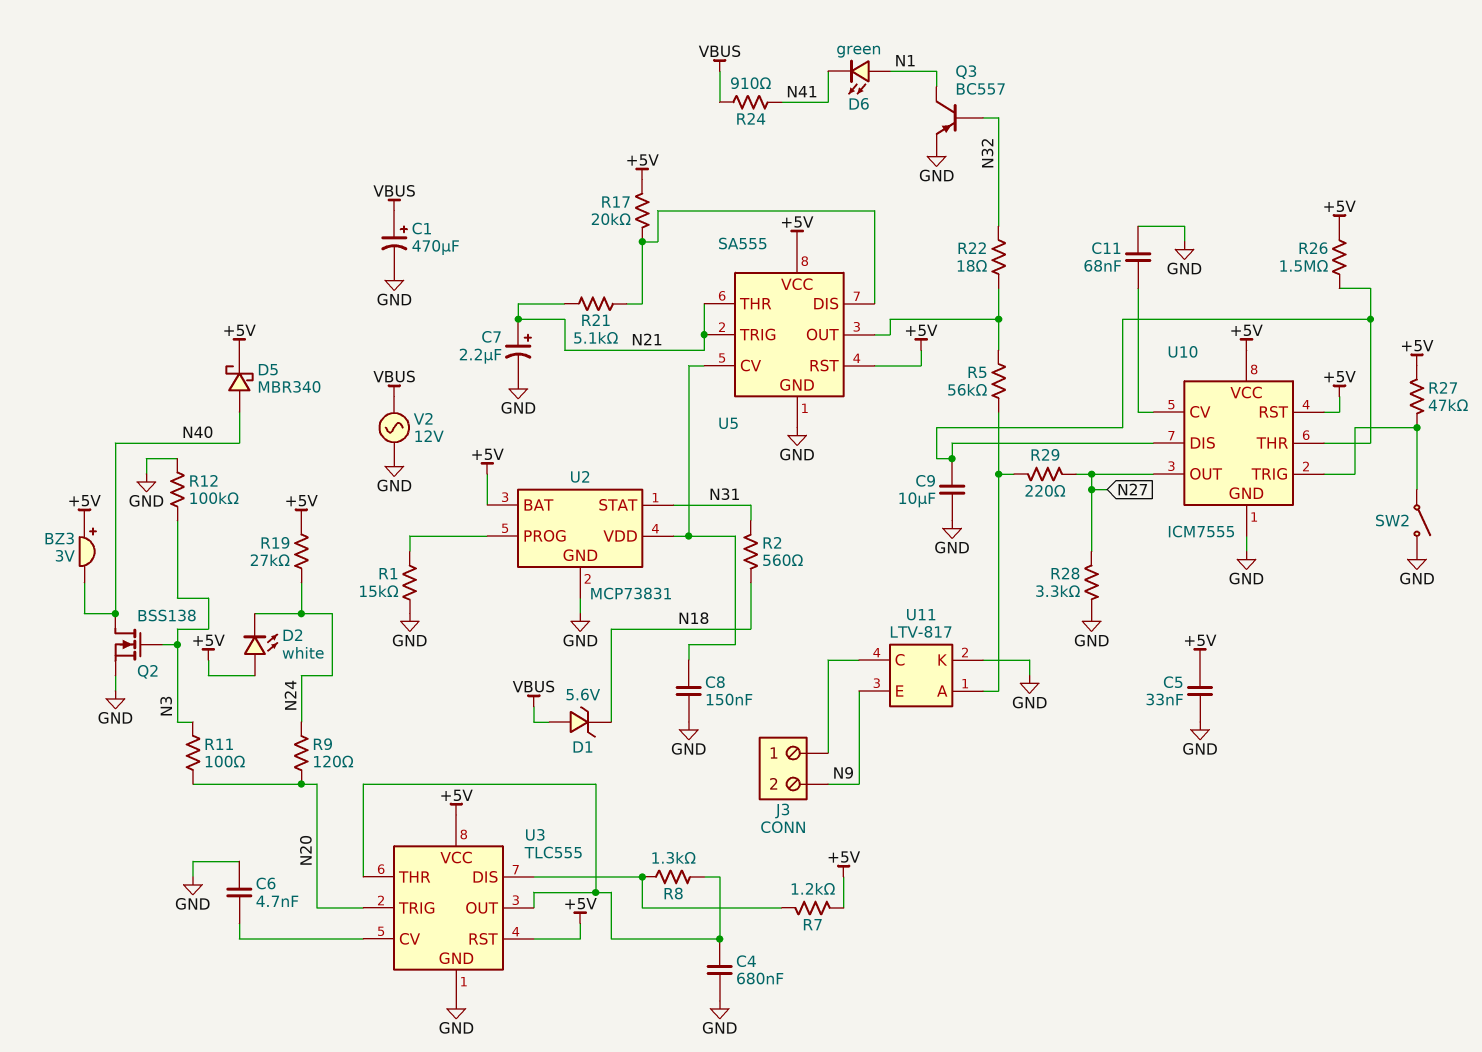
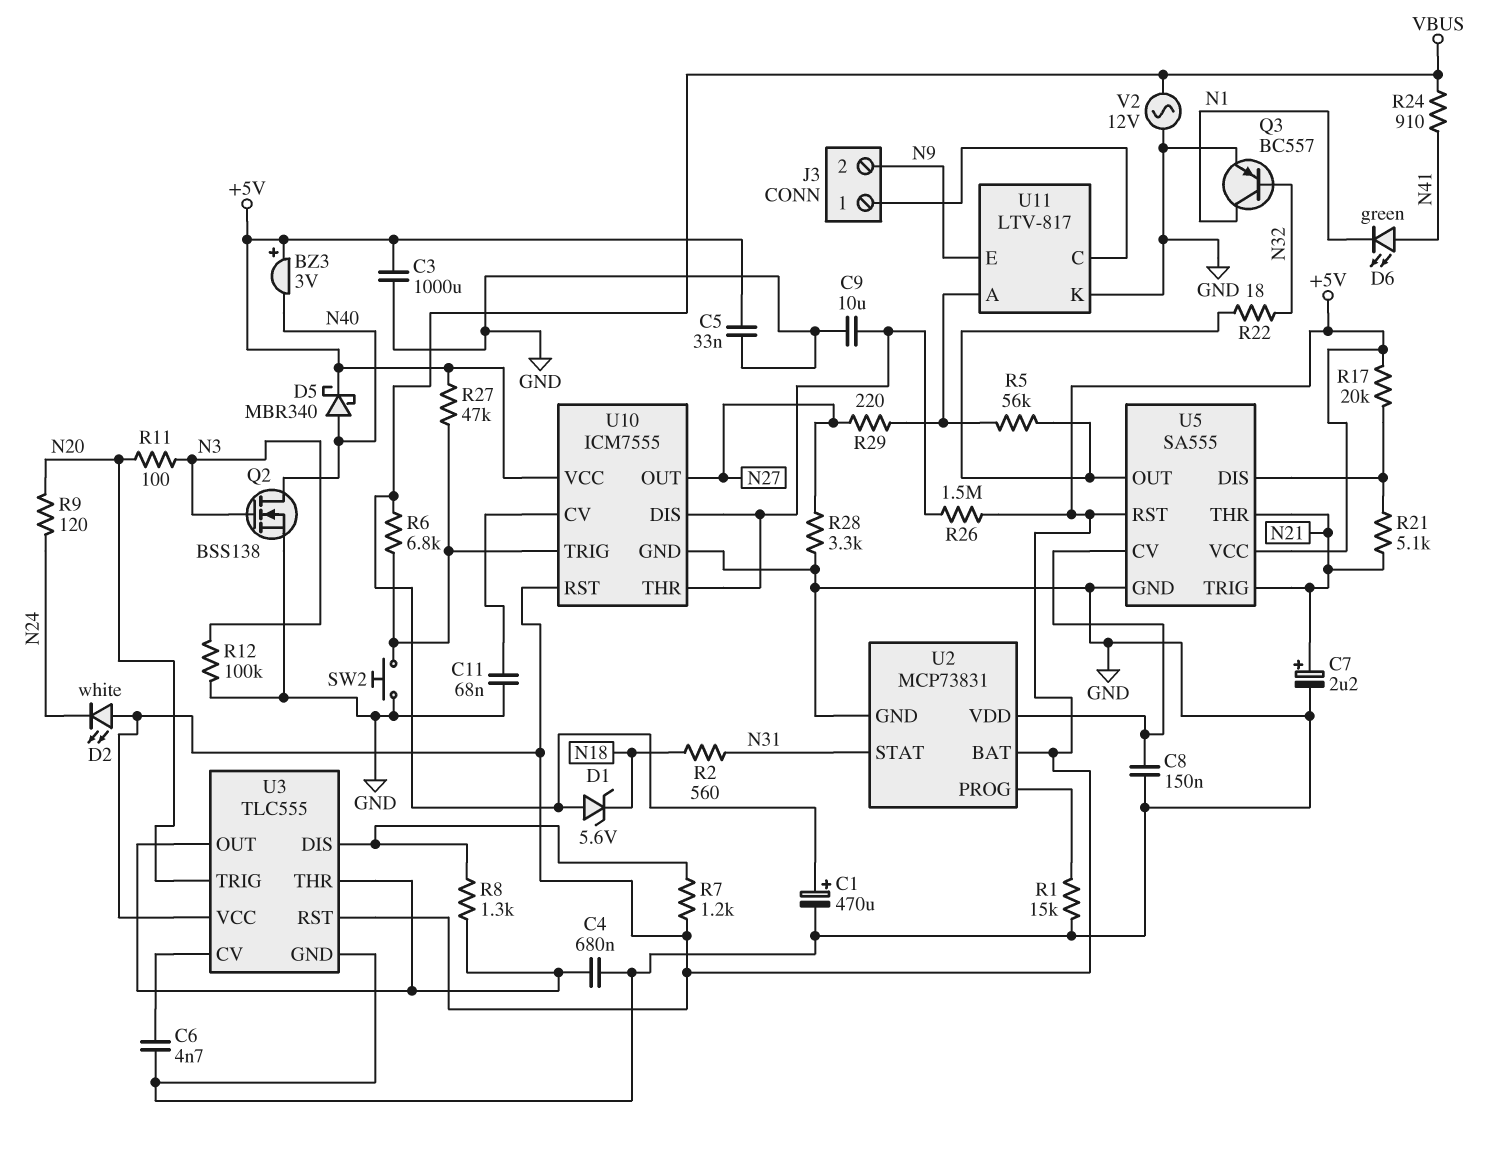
C3: none -> 1000uF (+5V, GND)
D6: LED green (A N1, K N41) -> LED green (A N41, K N1)
R6: none -> 6.8k (U10/TRIG, VBUS)
R19: 27k (+5V, N24) -> none
SW2: switch (GND, U10/TRIG) -> button (GND, U10/TRIG)

